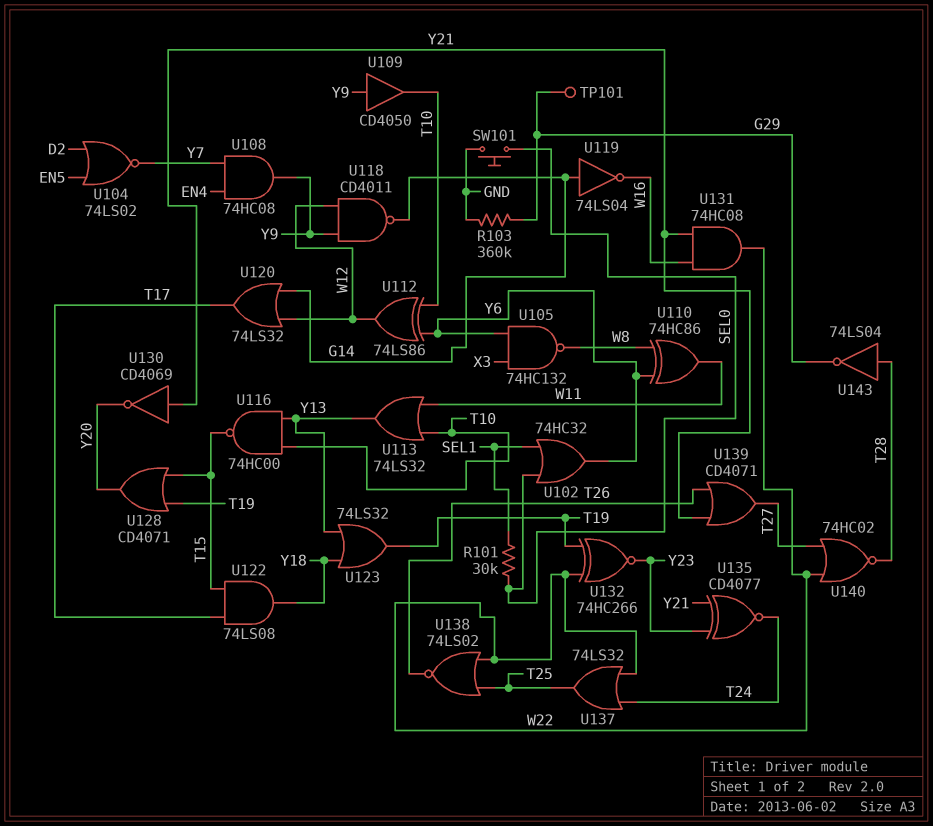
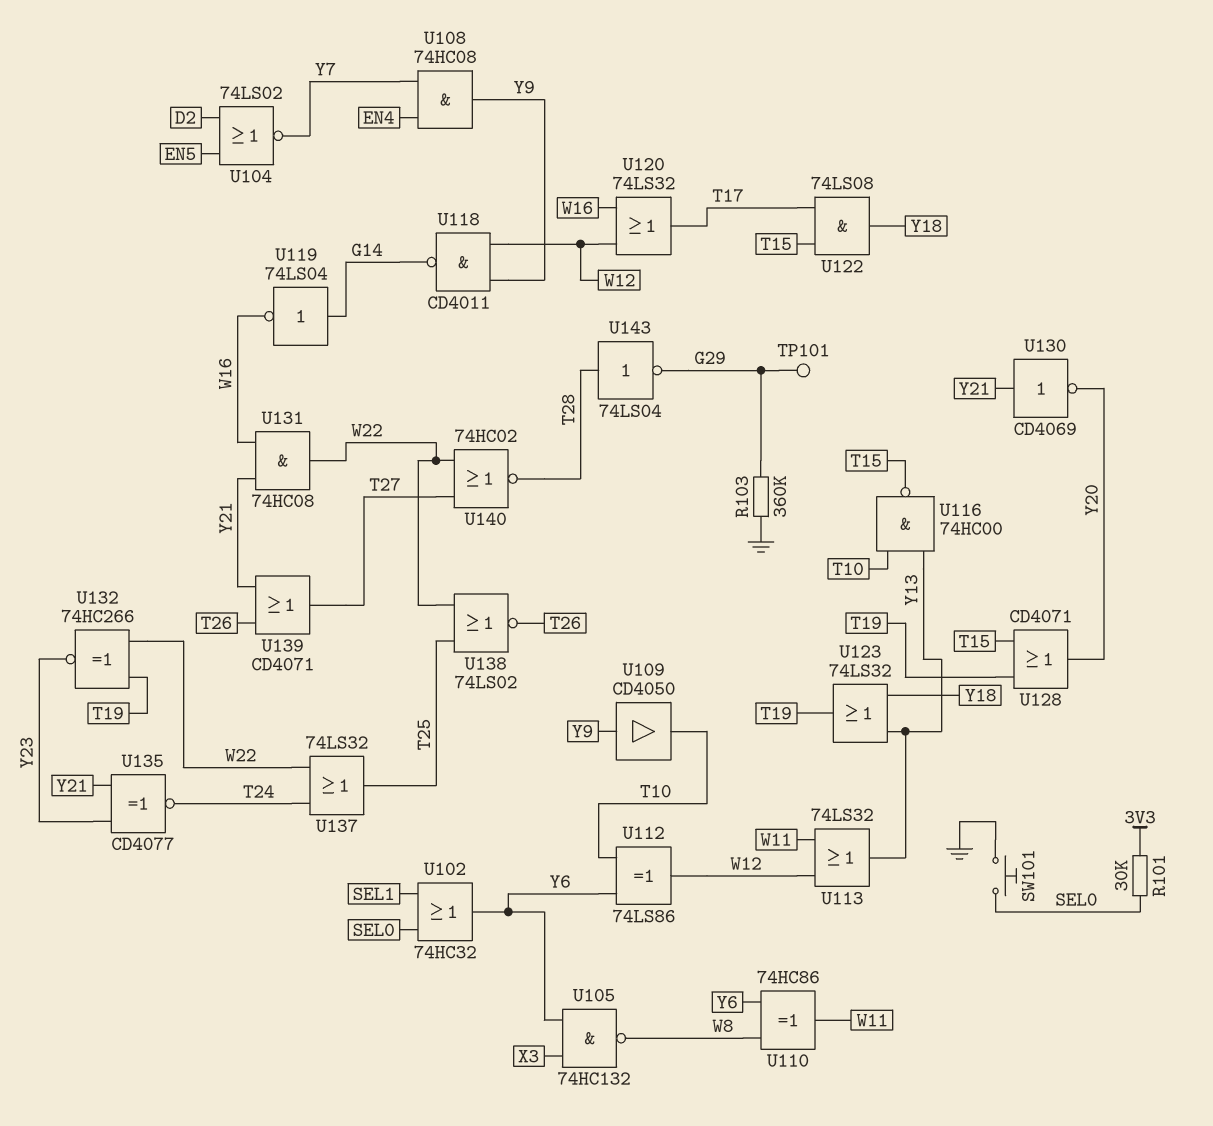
R101: 30k (SEL0, SEL1) -> 30k (3V3, SEL0)
U113: OR 74LS32 (in T10, in W11, out Y13) -> OR 74LS32 (in W11, in W12, out Y13)
U120: OR 74LS32 (in G14, in W12, out T17) -> OR 74LS32 (in W12, in W16, out T17)

